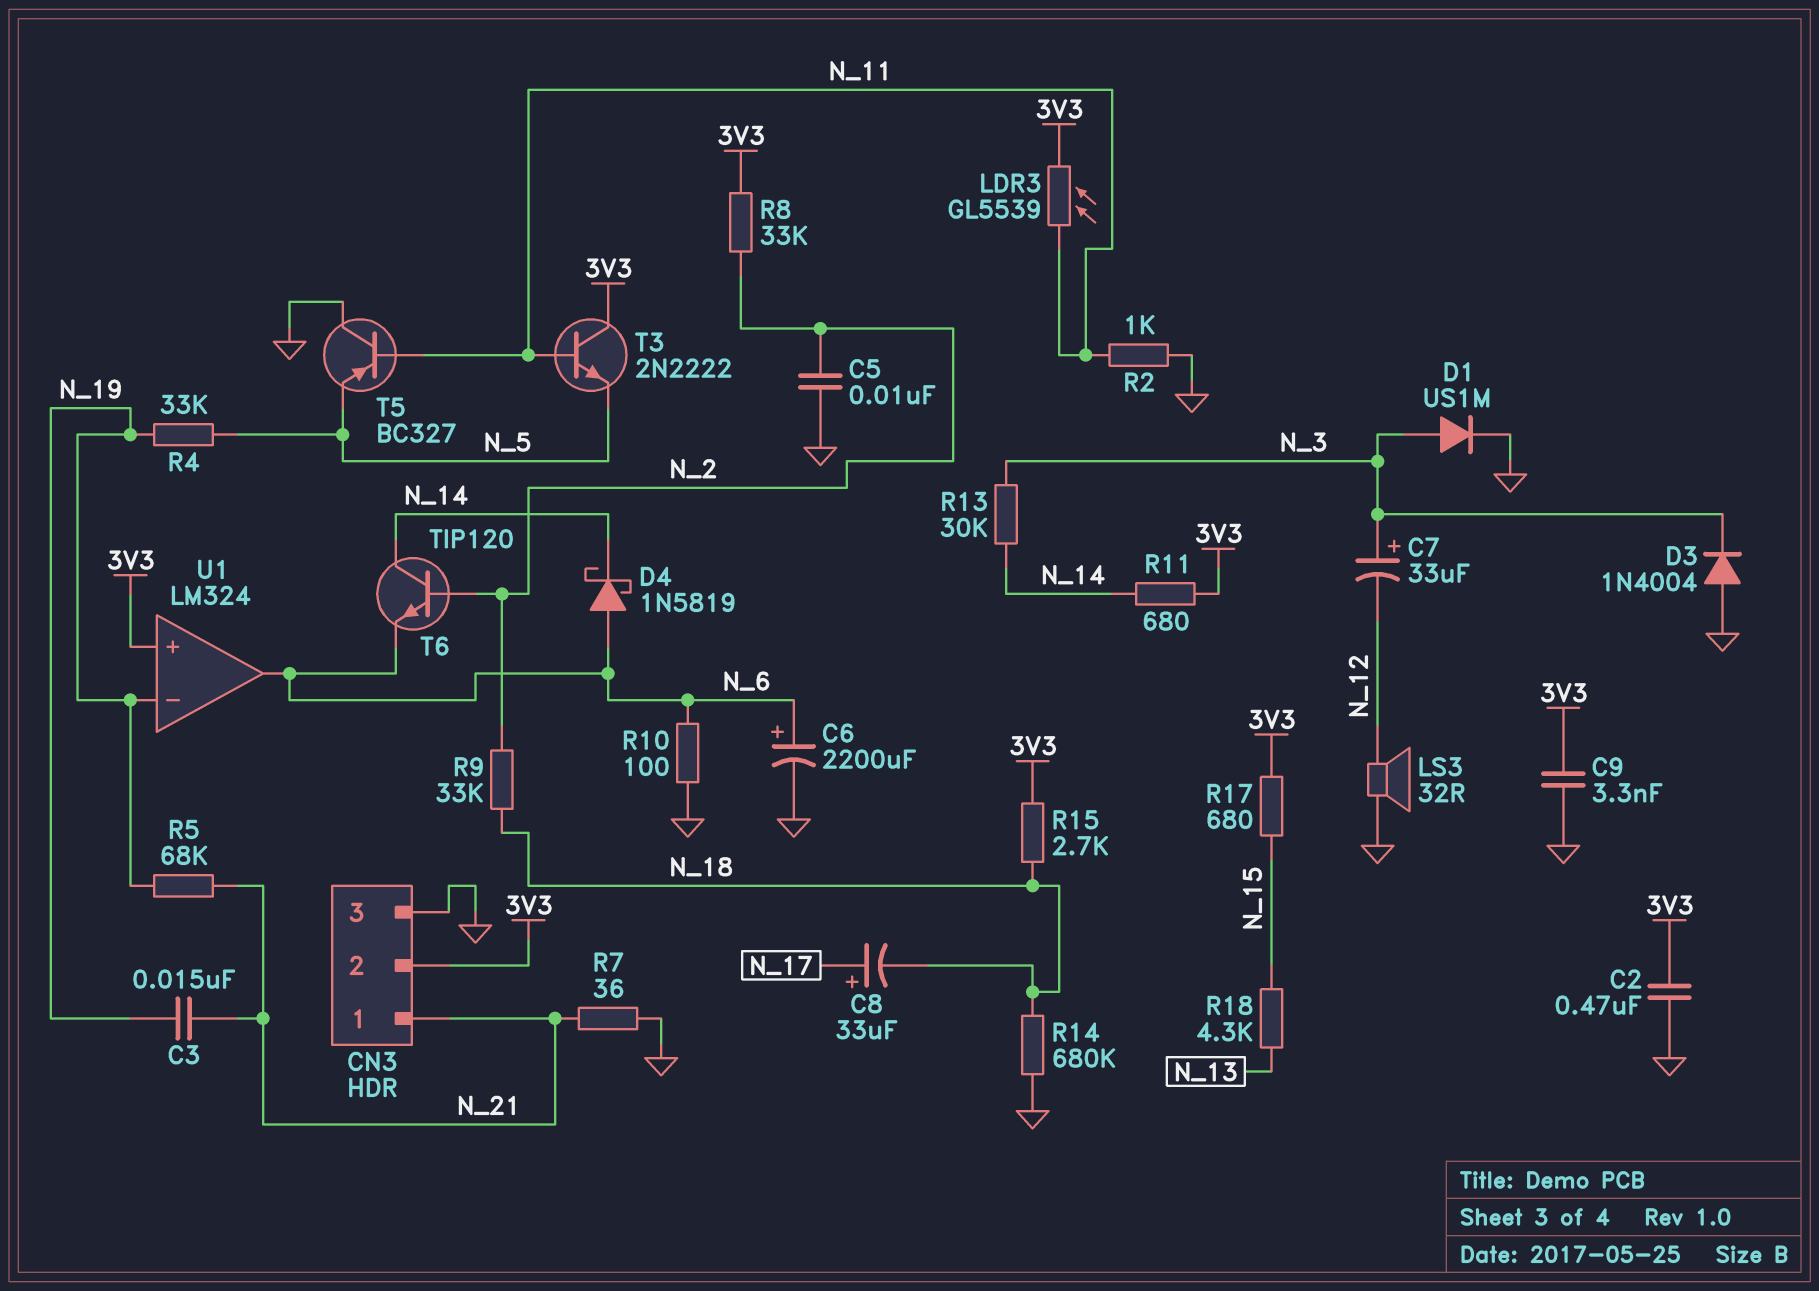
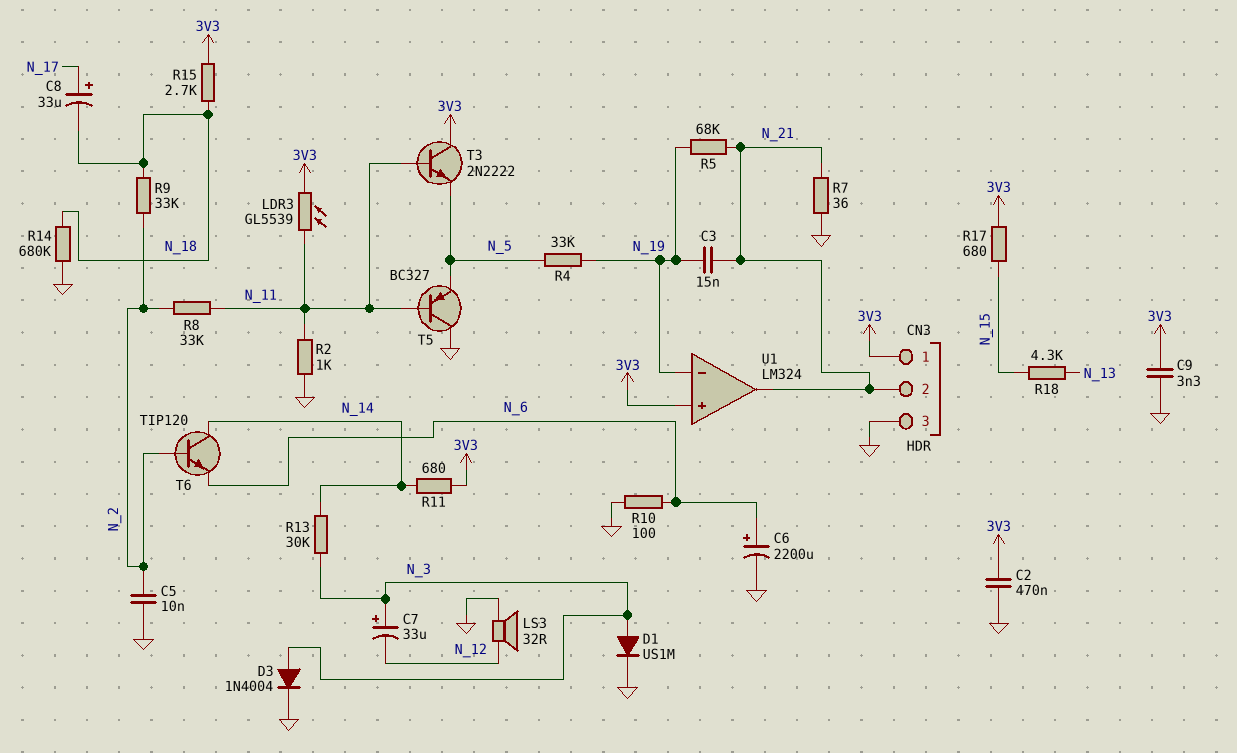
CN3 pin 1: N_21 -> 3V3
CN3 pin 2: 3V3 -> N_21
D3: diode 1N4004 (A GND, K N_3) -> diode 1N4004 (A N_3, K GND)
D4: schottky 1N5819 (A N_6, K N_14) -> none
R8: 33k (3V3, N_2) -> 33k (N_2, N_11)
U1 pin out: N_6 -> N_21

